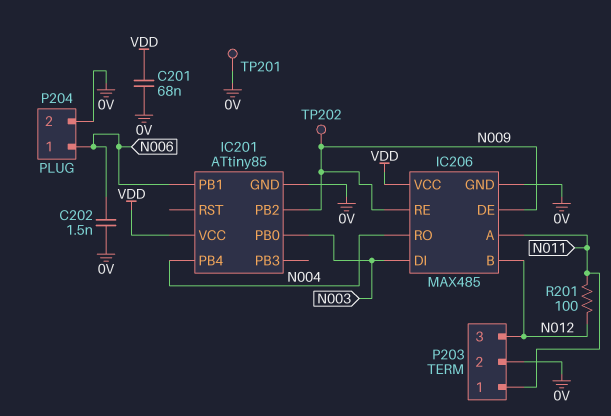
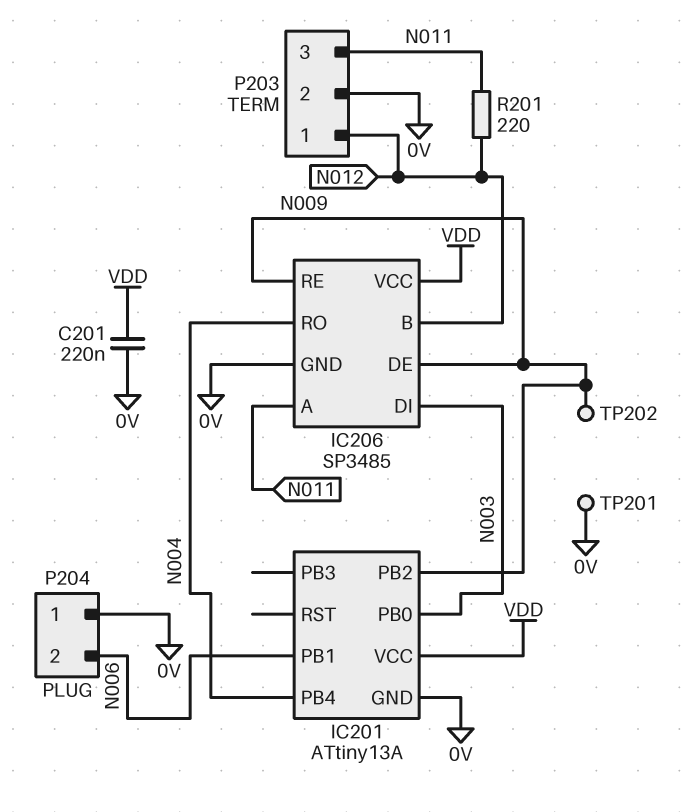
C201: 68nF (0V, VDD) -> 220nF (0V, VDD)
C202: 1.5nF (0V, N006) -> none
IC201: ATtiny85 -> ATtiny13A
IC206: MAX485 -> SP3485
P203 pin 1: N011 -> N012
P203 pin 3: N012 -> N011
P204 pin 1: N006 -> 0V
P204 pin 2: 0V -> N006
R201: 100 (N011, N012) -> 220 (N011, N012)

